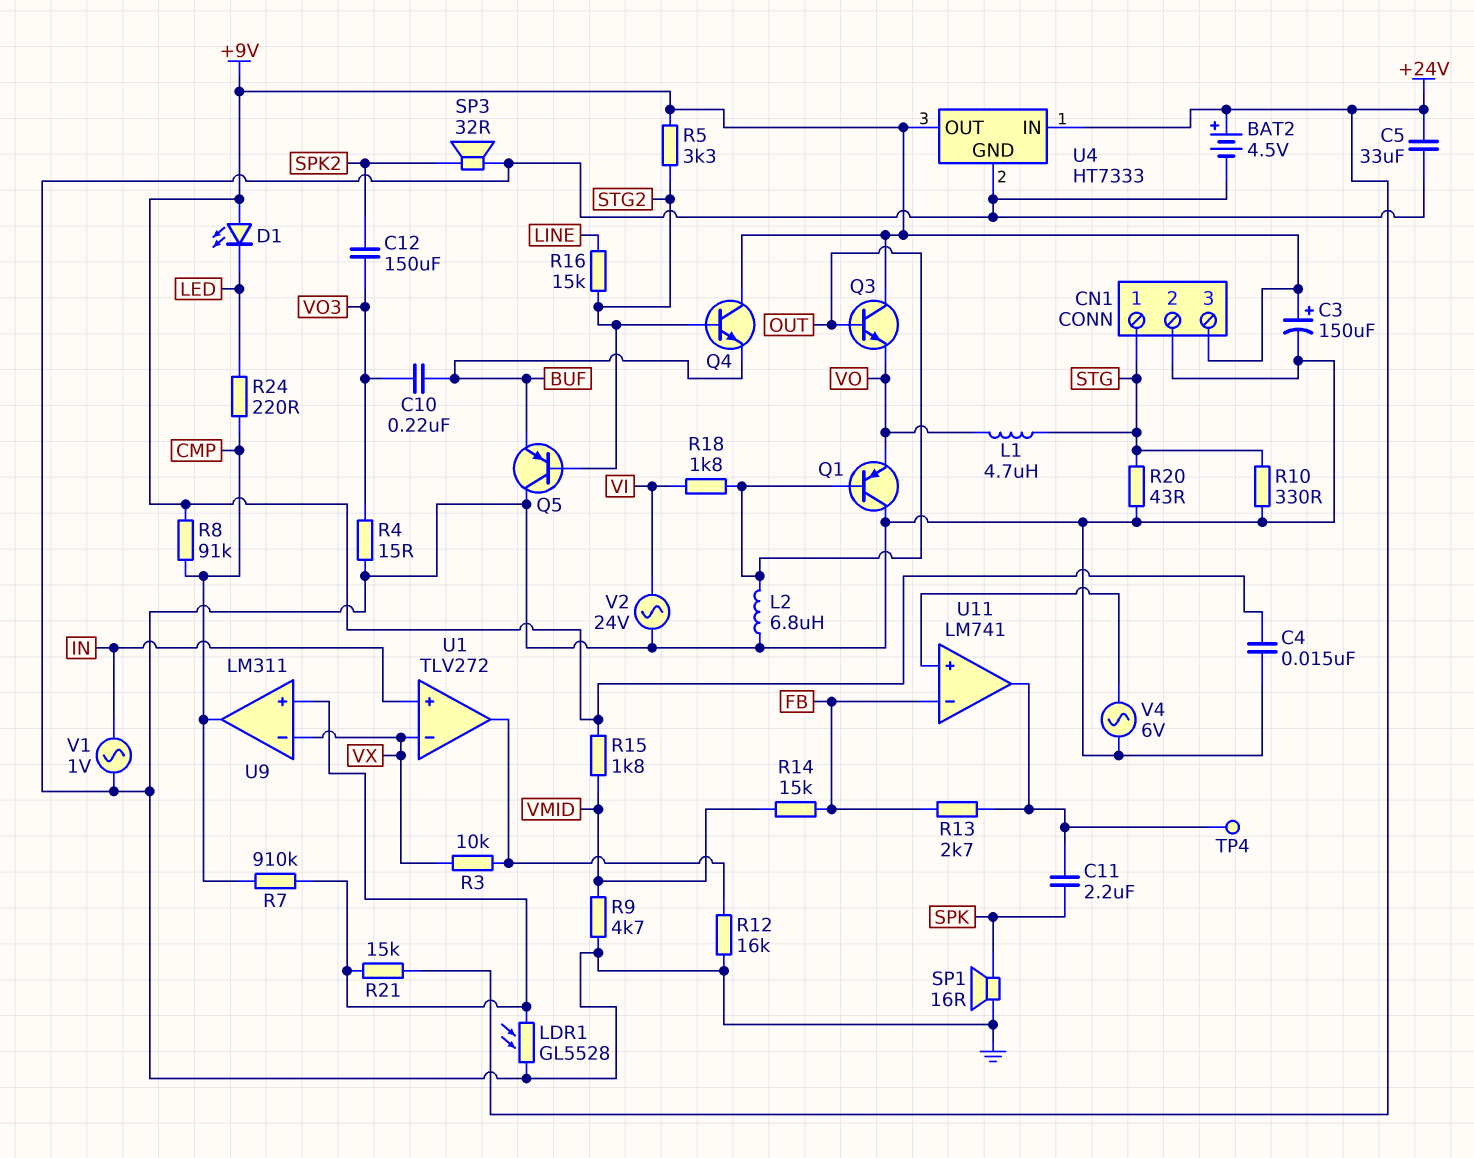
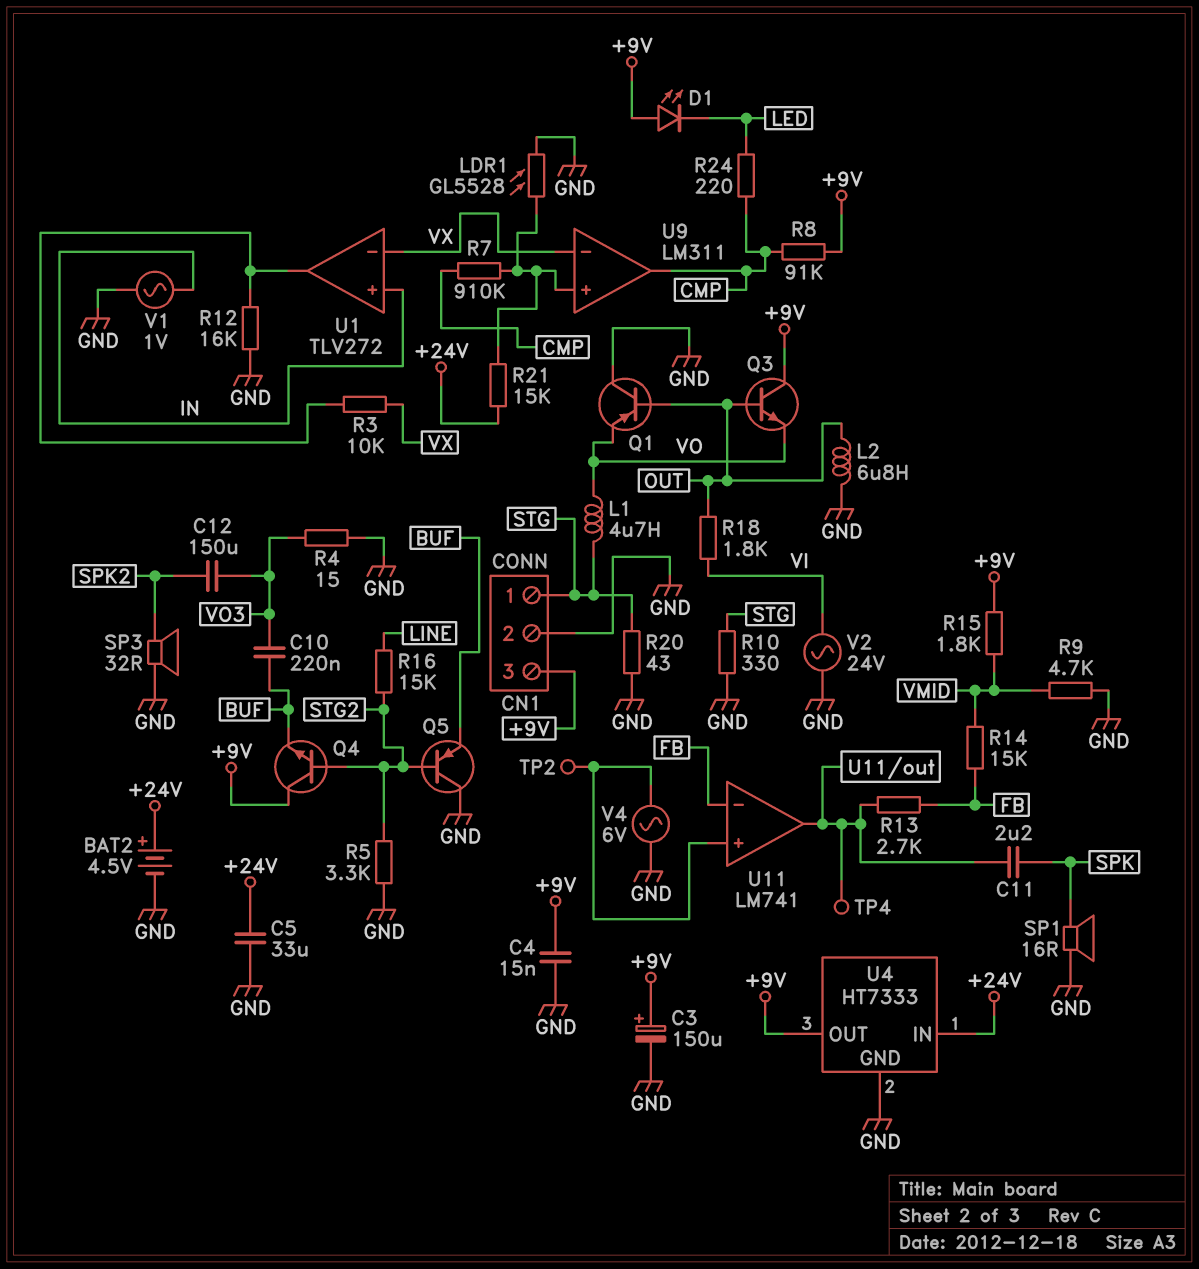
R5: 3.3k (+9V, STG2) -> 3.3k (GND, STG2)
TP2: none -> test point (U11/in+)

